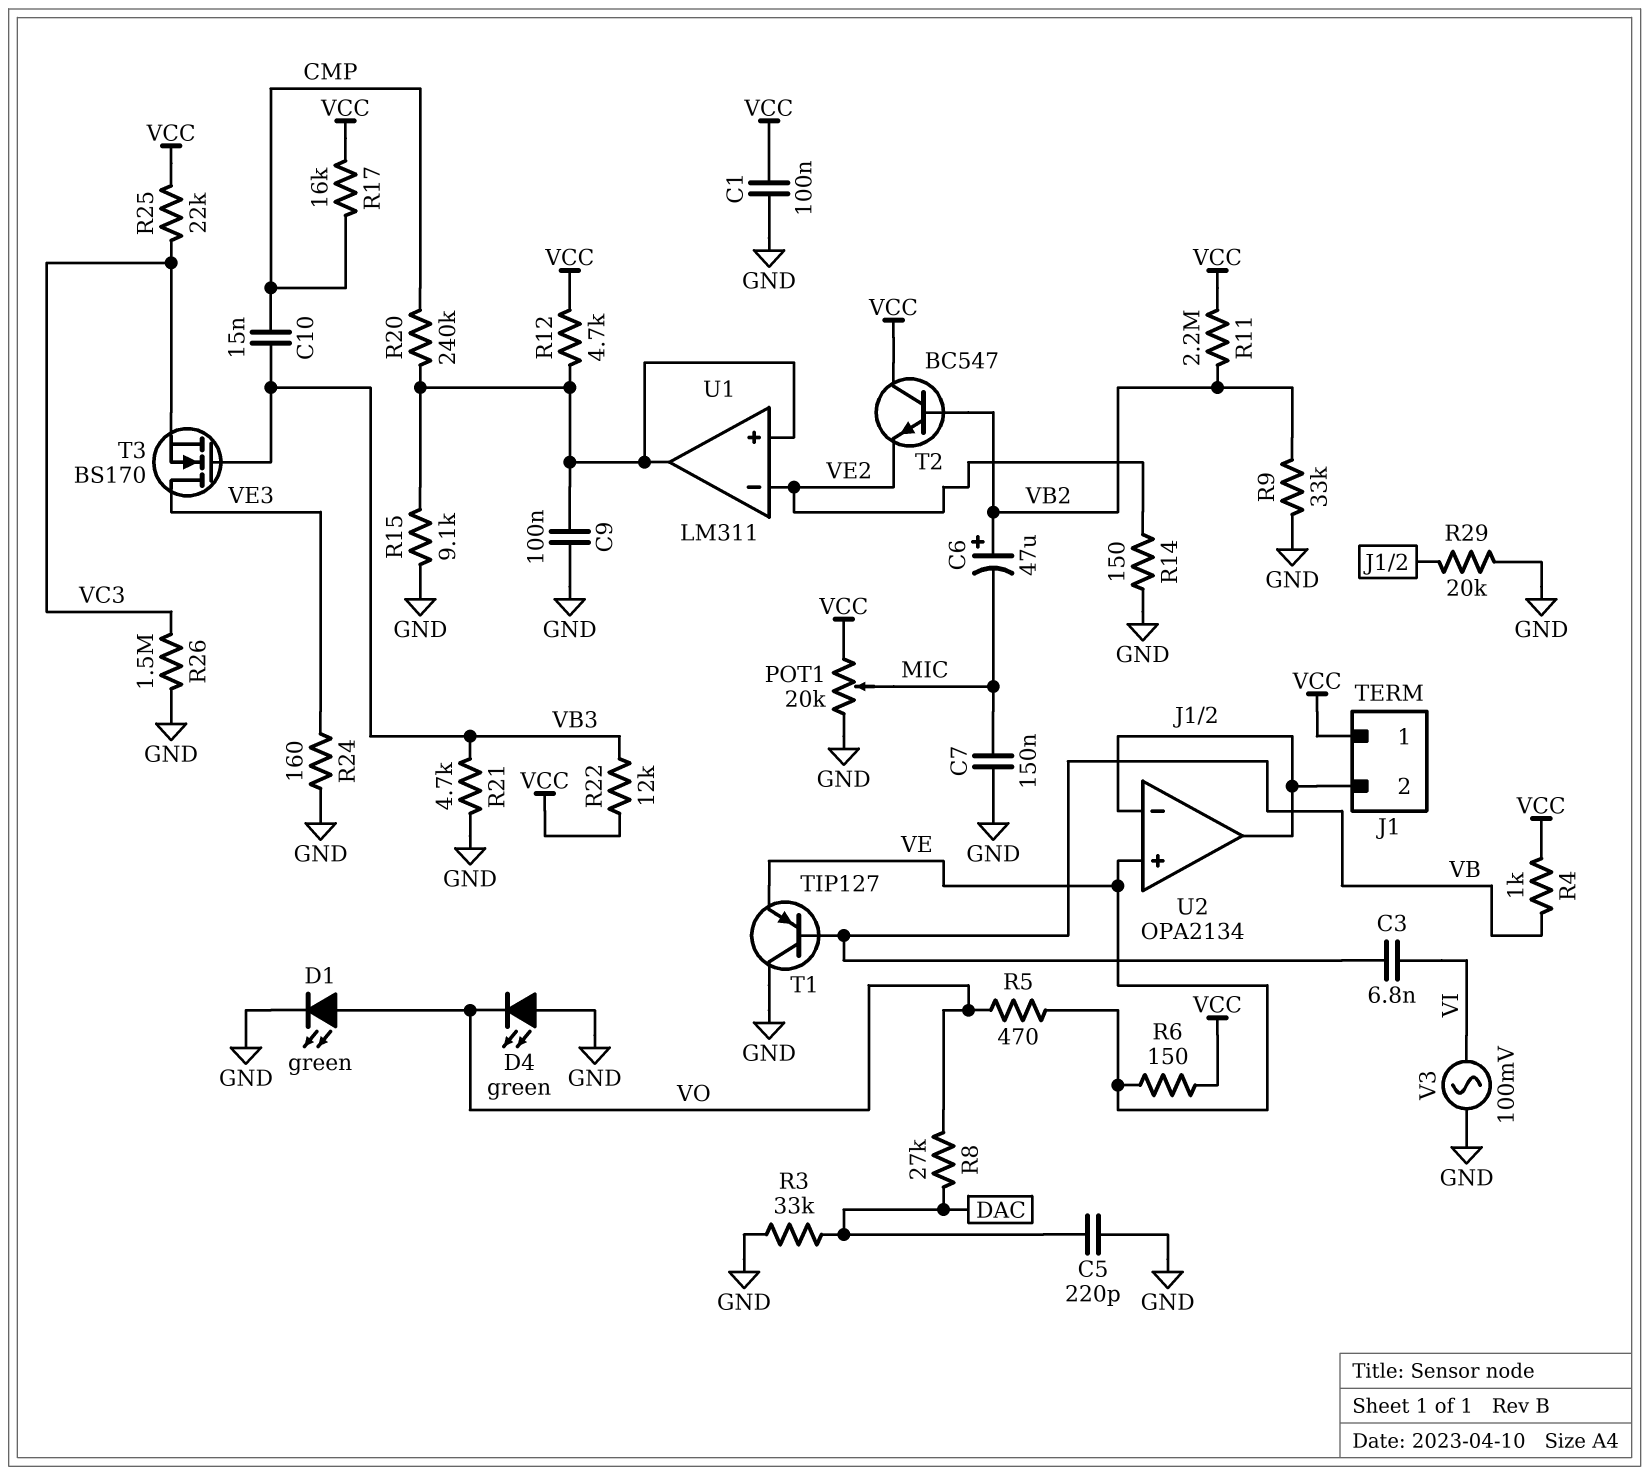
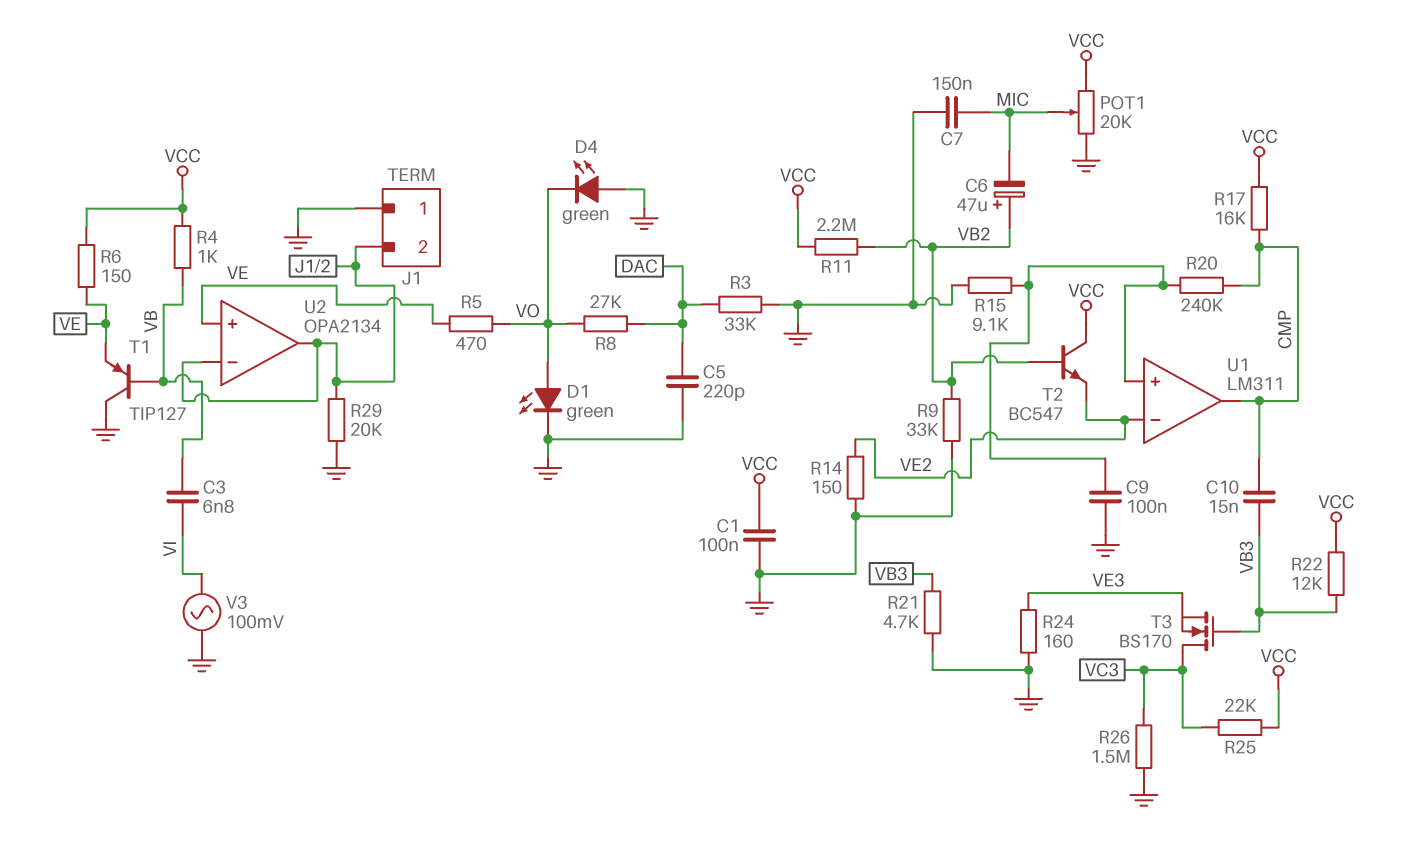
J1 pin 1: VCC -> GND
R12: 4.7k (U1/in+, VCC) -> none
T3: NMOS BS170 (G VB3, D VE3, S VC3) -> NMOS BS170 (G VB3, D VC3, S VE3)
U1 pin out: U1/in+ -> CMP

